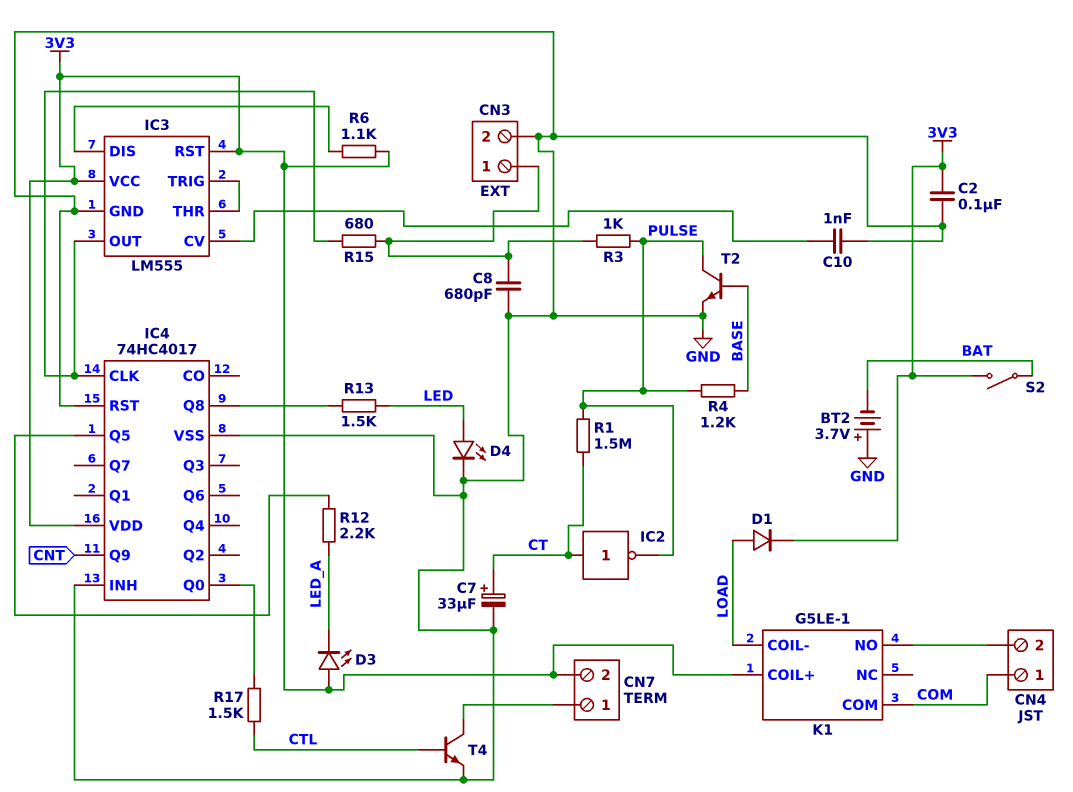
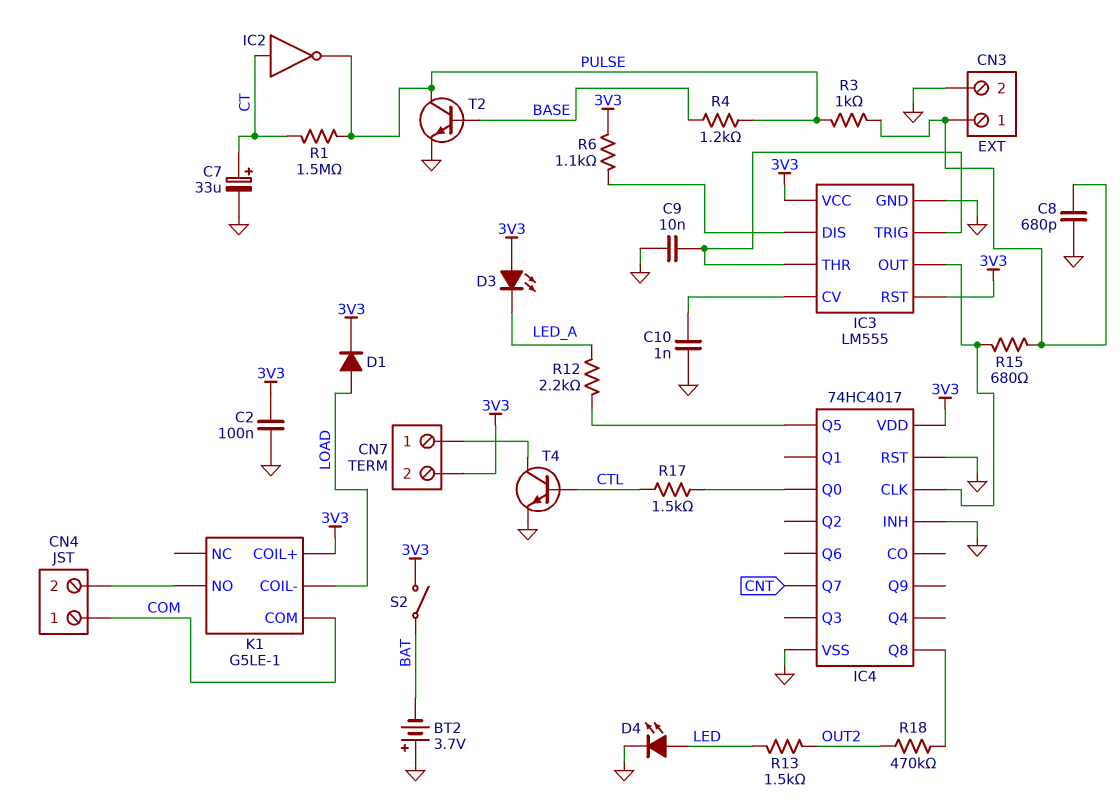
C9: none -> 10nF (GND, IC3/THR)
IC4 pin Q7: none -> CNT
IC4 pin Q9: CNT -> none
R13: 1.5k (IC4/Q8, LED) -> 1.5k (LED, OUT2)
R18: none -> 470k (IC4/Q8, OUT2)

